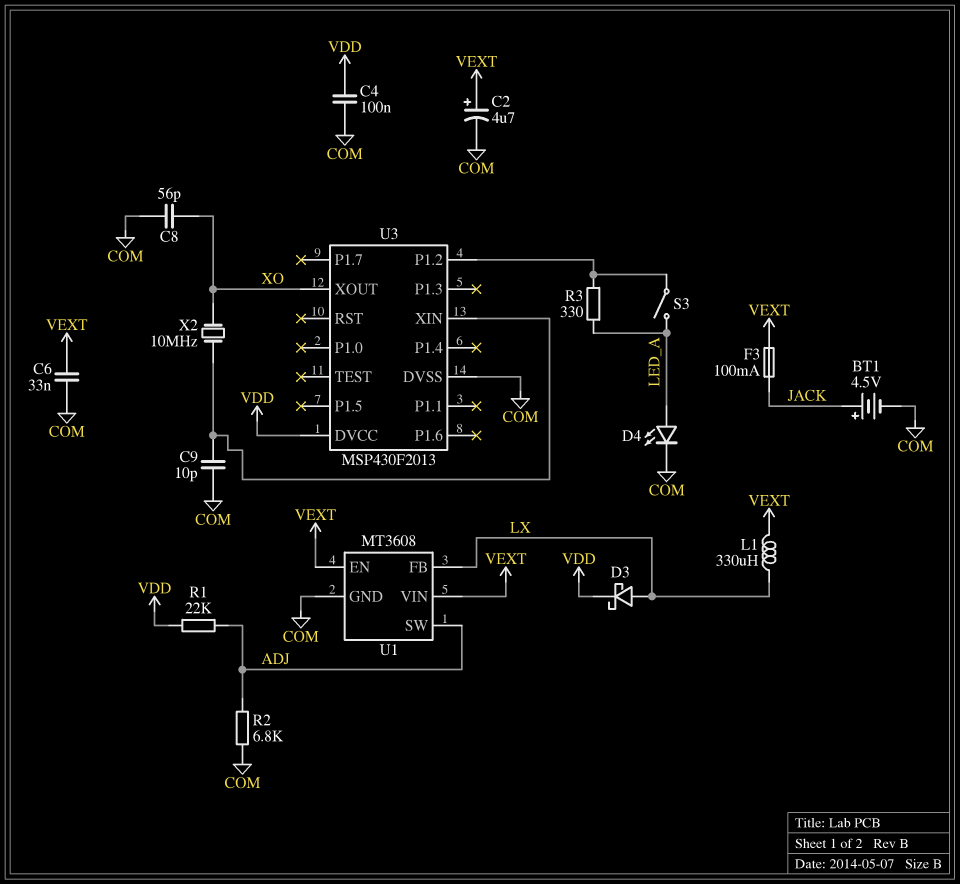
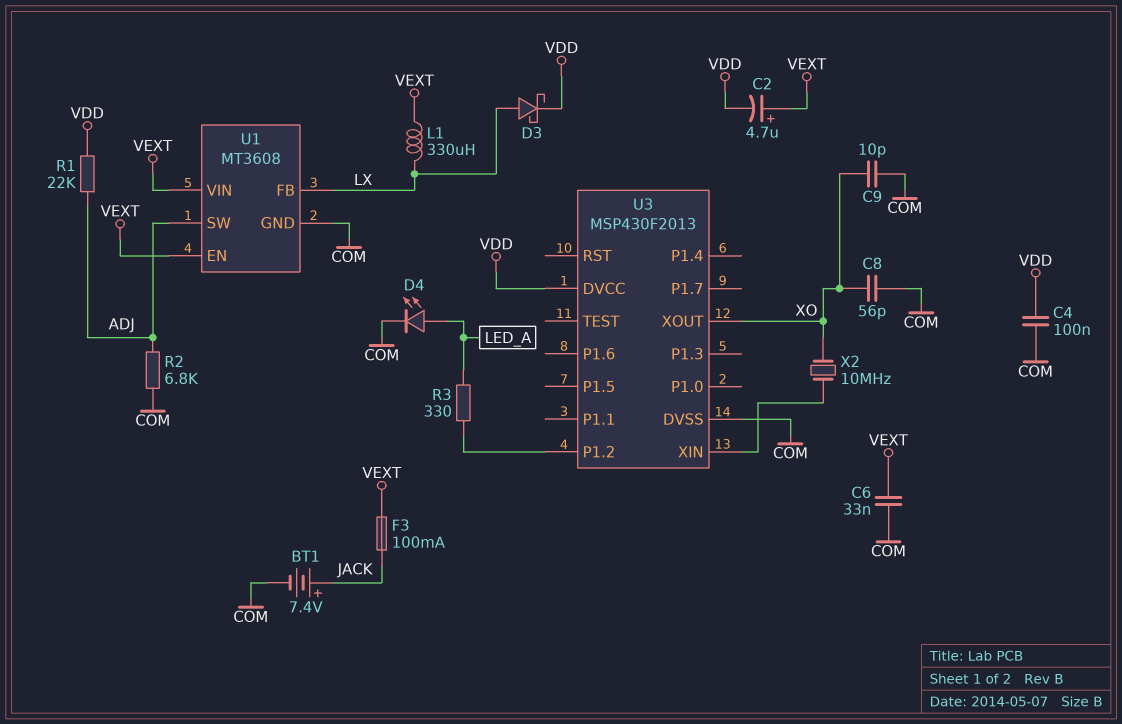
BT1: 4.5V (plus JACK, minus COM) -> 7.4V (plus JACK, minus COM)
C2: 4.7uF (plus VEXT, minus COM) -> 4.7uF (plus VEXT, minus VDD)
C9: 10pF (COM, U3/XIN) -> 10pF (COM, XO)
S3: switch (LED_A, U3/P1.2) -> none

